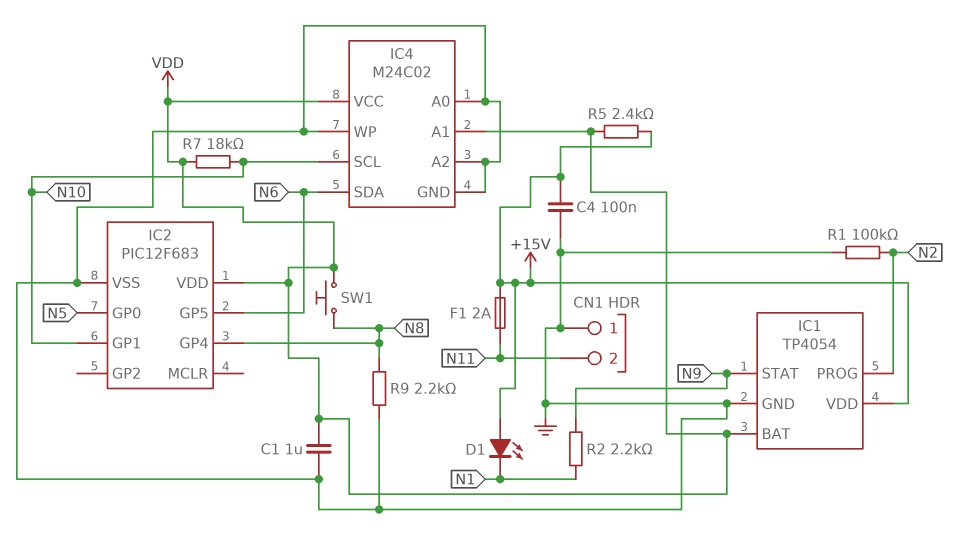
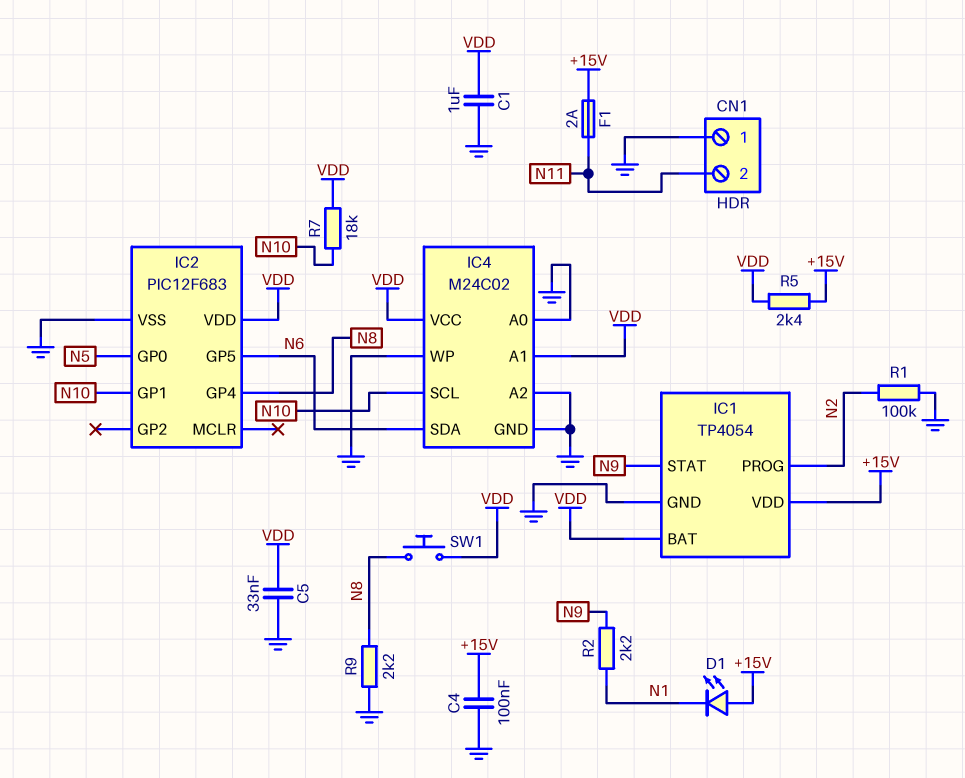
C5: none -> 33nF (GND, VDD)

